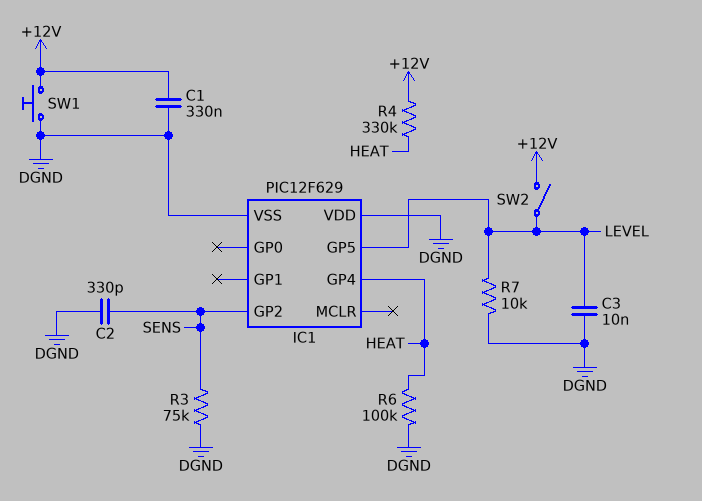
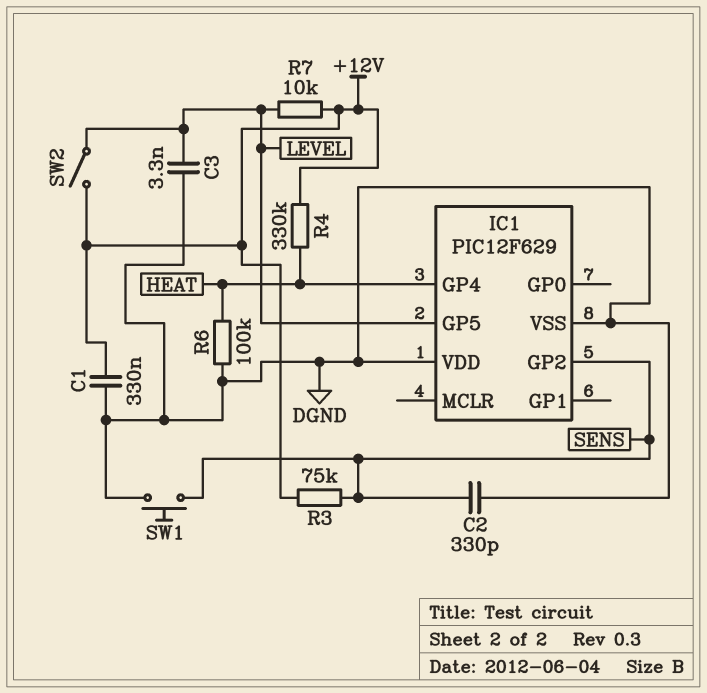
C3: 10nF (DGND, LEVEL) -> 3.3nF (DGND, LEVEL)
R3: 75k (DGND, SENS) -> 75k (+12V, SENS)
R7: 10k (DGND, LEVEL) -> 10k (+12V, LEVEL)
SW1: button (+12V, DGND) -> button (DGND, SENS)

